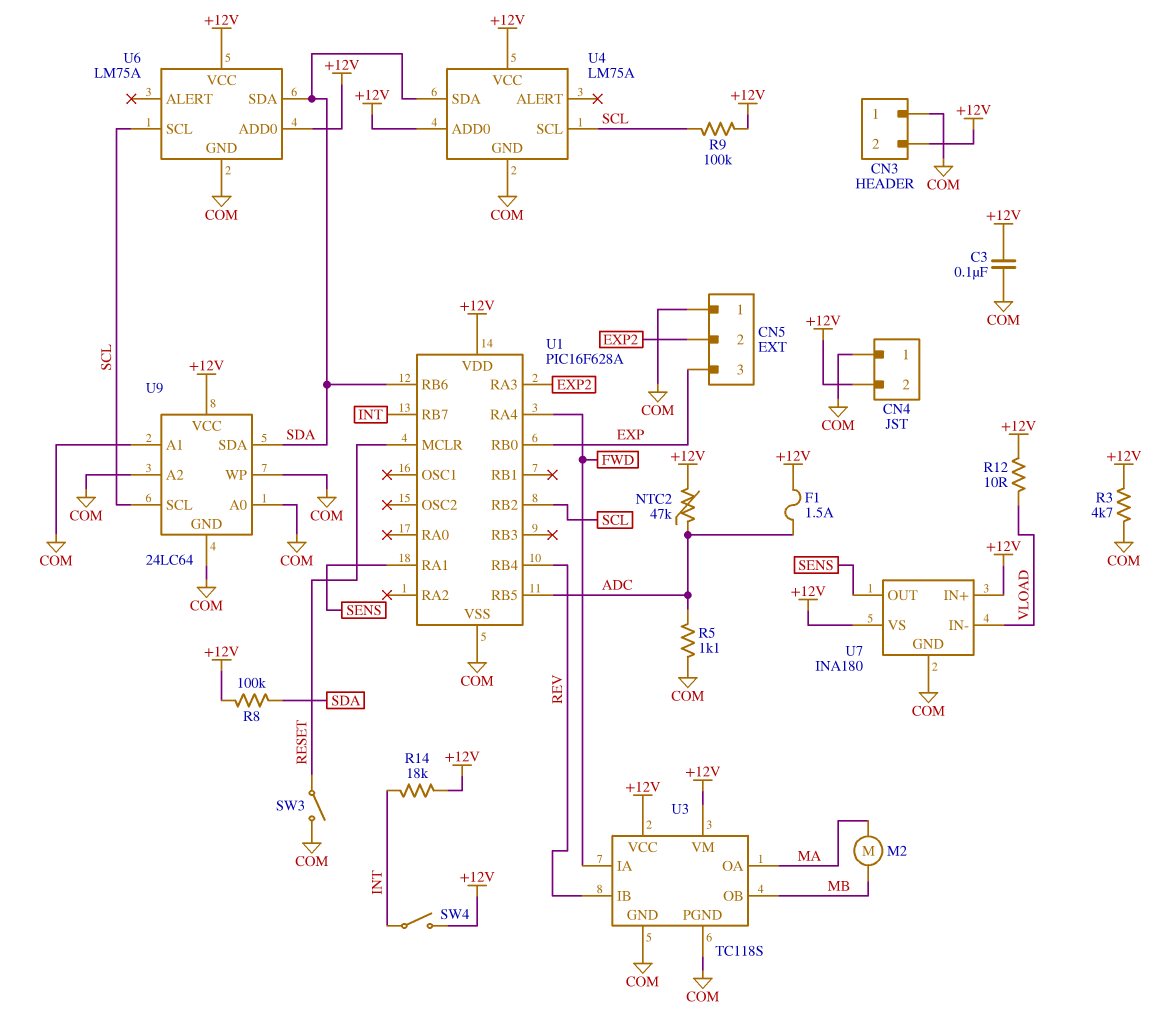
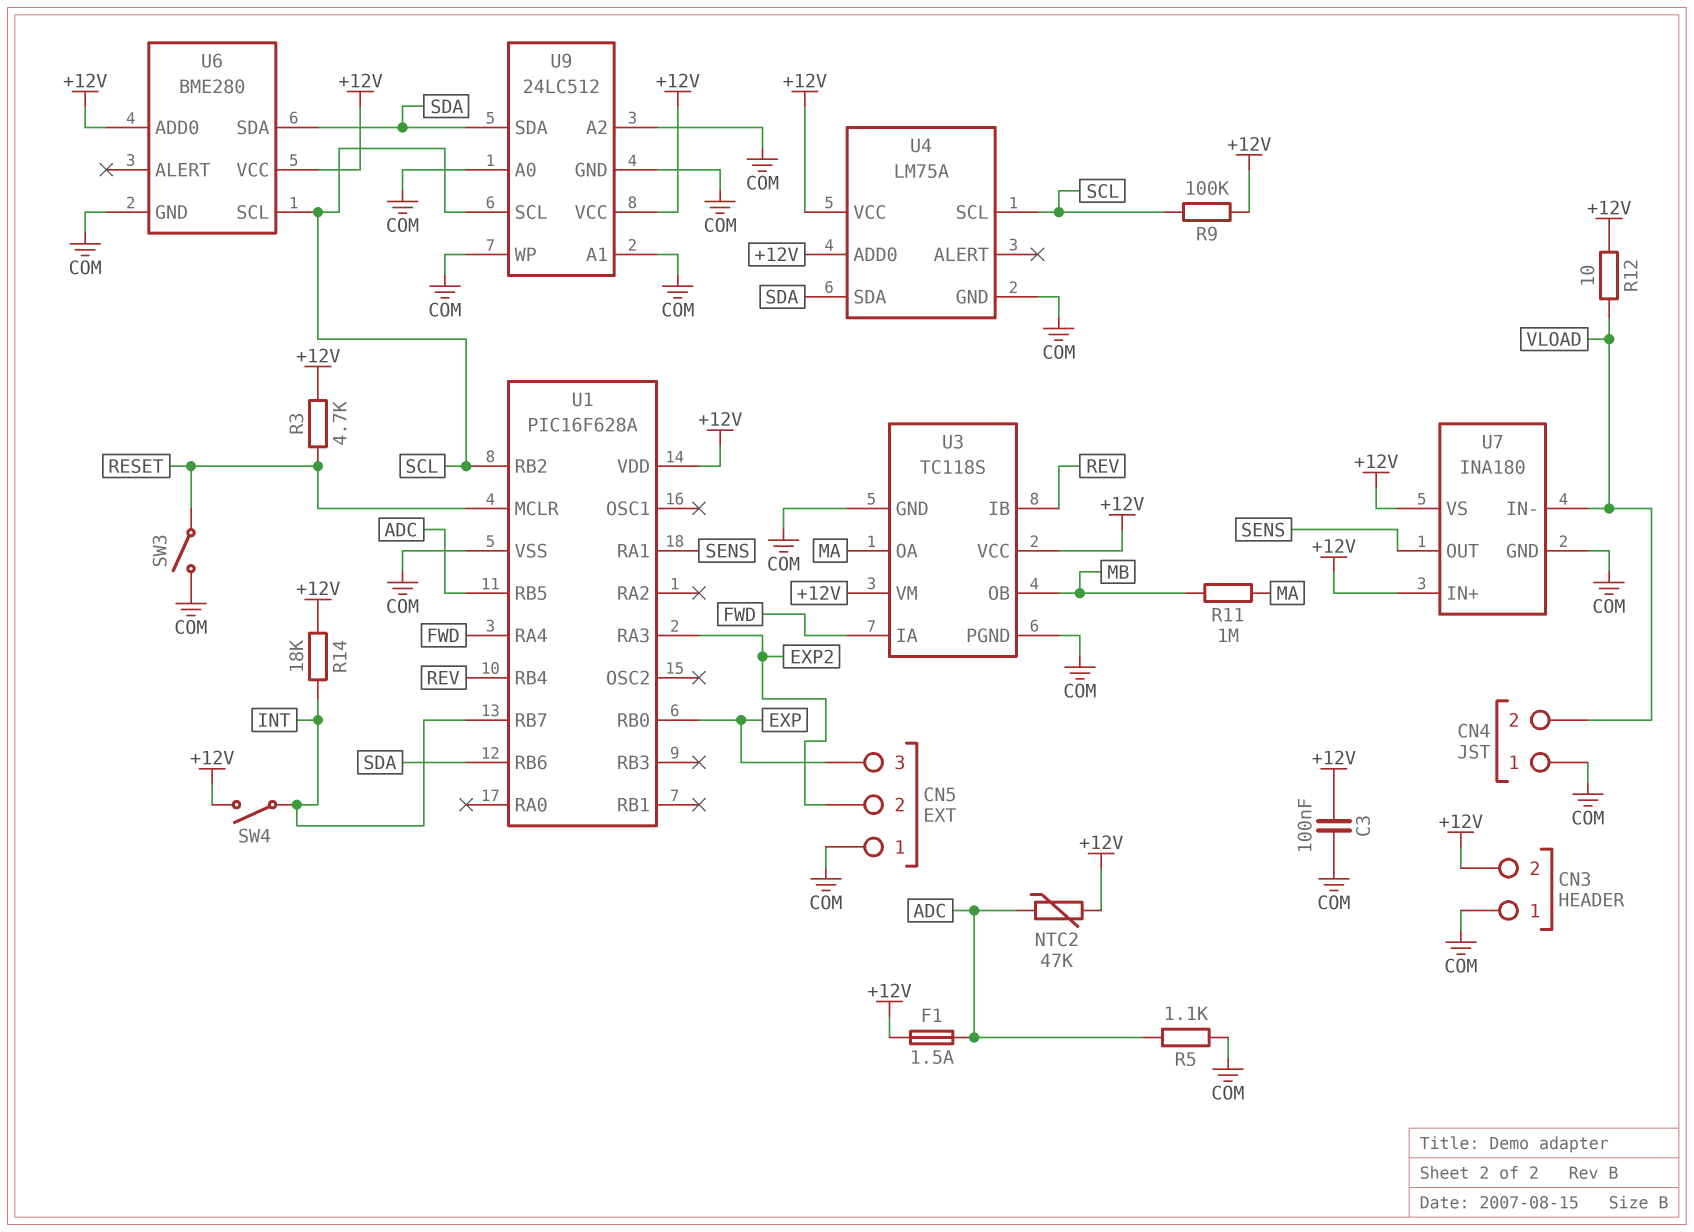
CN4 pin 2: +12V -> VLOAD
M2: motor (MA, MB) -> none
R3: 4.7k (+12V, COM) -> 4.7k (+12V, RESET)
R8: 100k (+12V, SDA) -> none
R11: none -> 1M (MA, MB)
U6: LM75A -> BME280
U9: 24LC64 -> 24LC512

